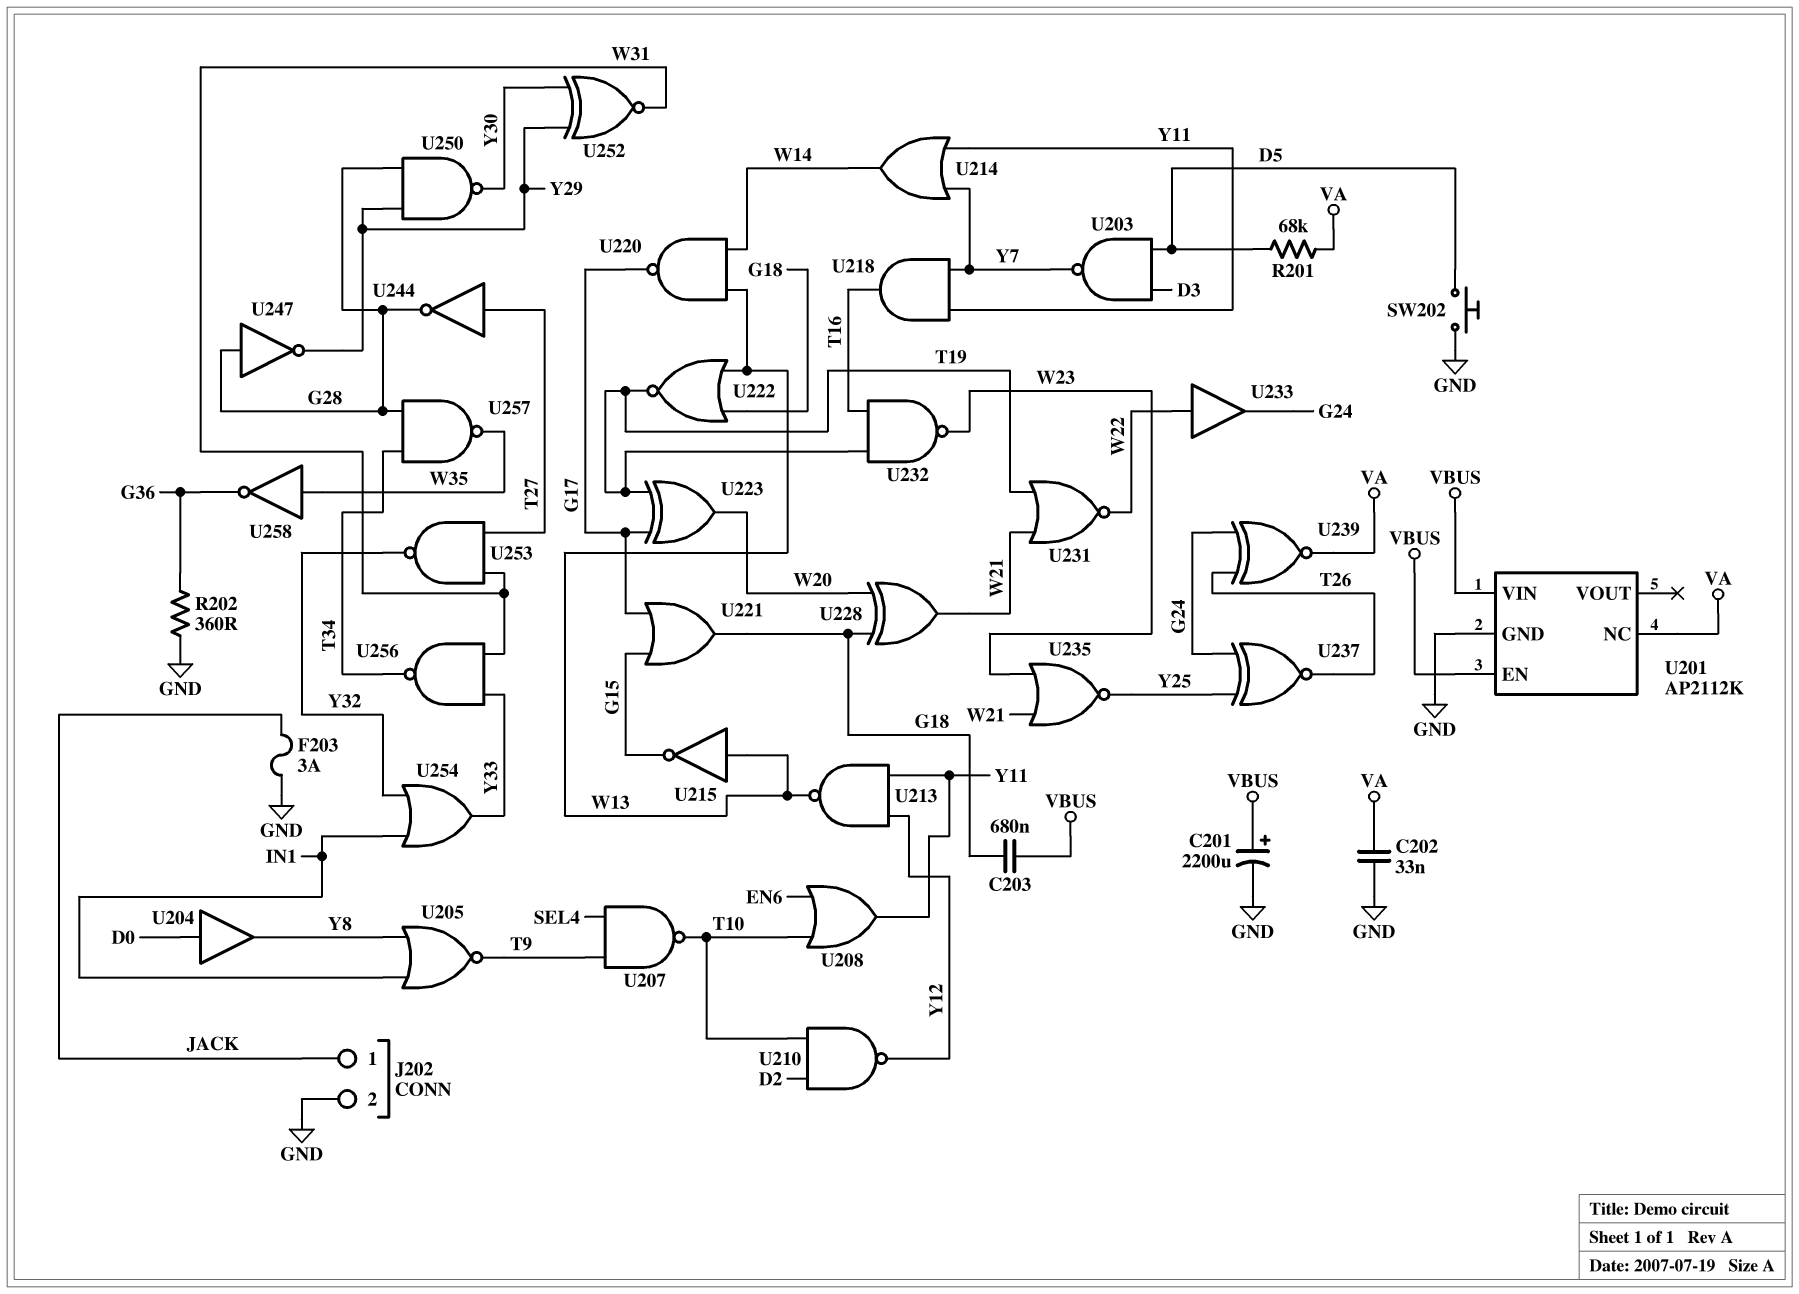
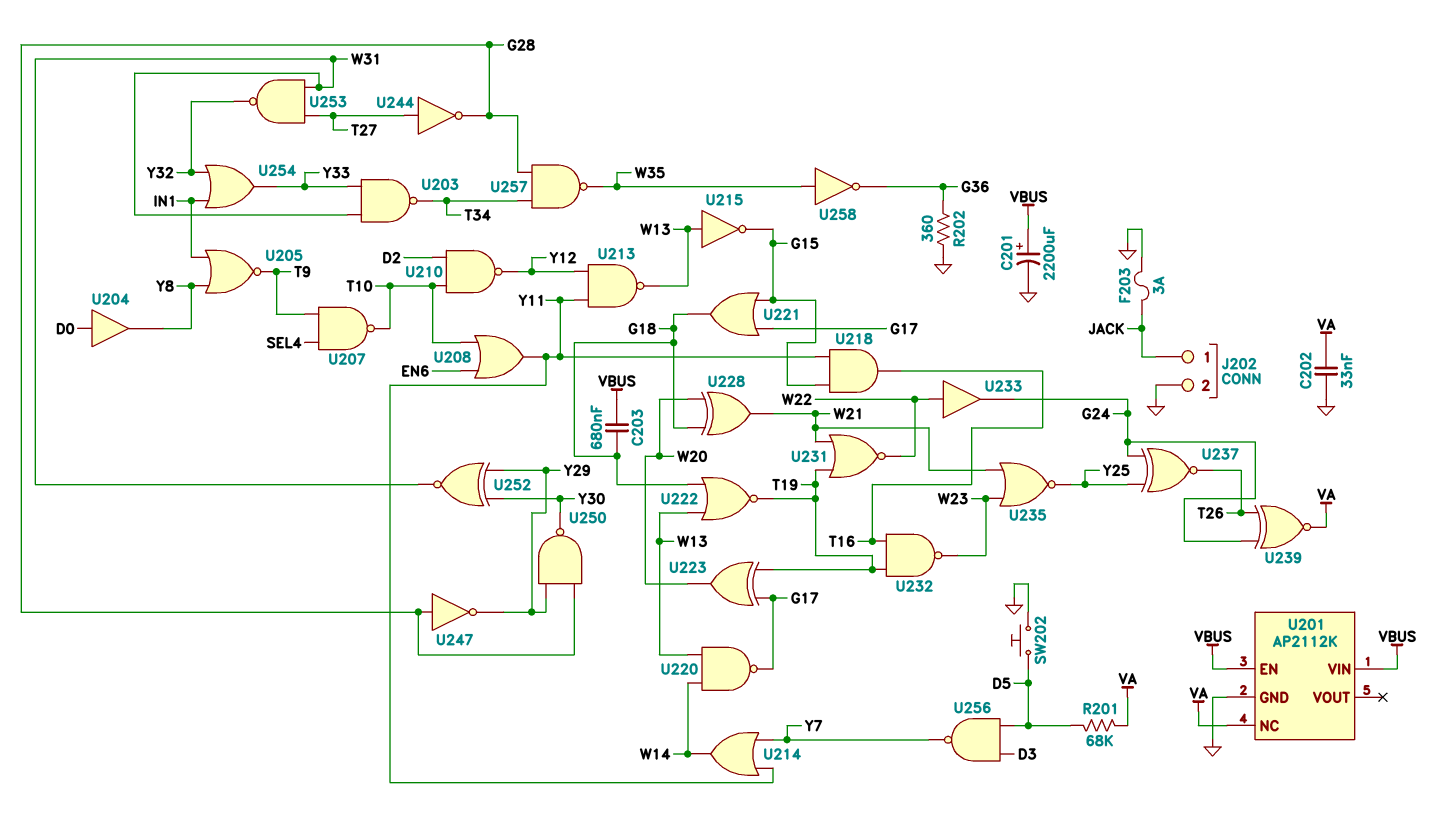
U203: NAND (in D3, in D5, out Y7) -> NAND (in W31, in Y33, out T34)
U218: AND (in Y7, in Y11, out T16) -> AND (in G15, in Y11, out T16)
U256: NAND (in W31, in Y33, out T34) -> NAND (in D3, in D5, out Y7)

